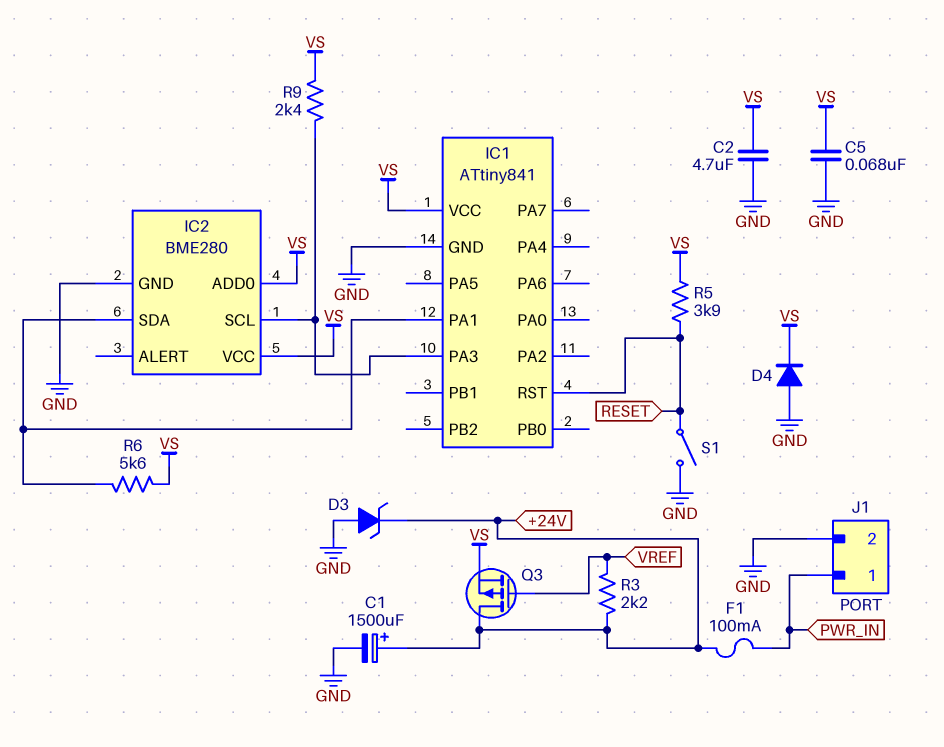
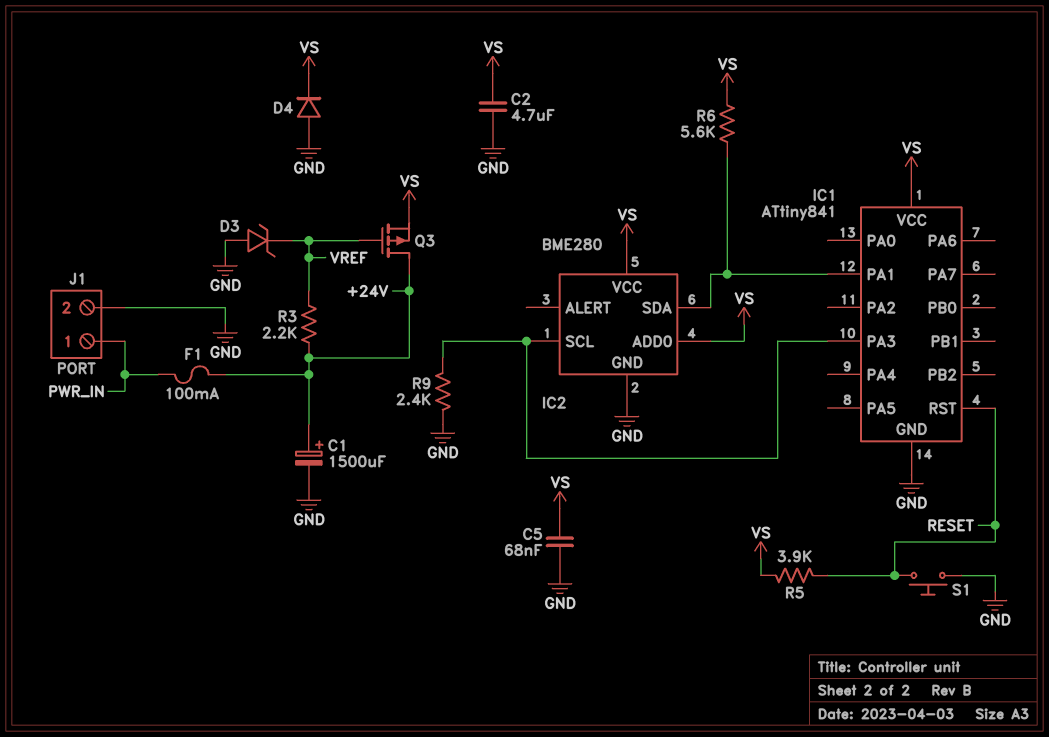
D3: zener (A GND, K +24V) -> zener (A GND, K VREF)
R9: 2.4k (IC1/PA3, VS) -> 2.4k (GND, IC1/PA3)
S1: switch (GND, RESET) -> button (GND, RESET)

